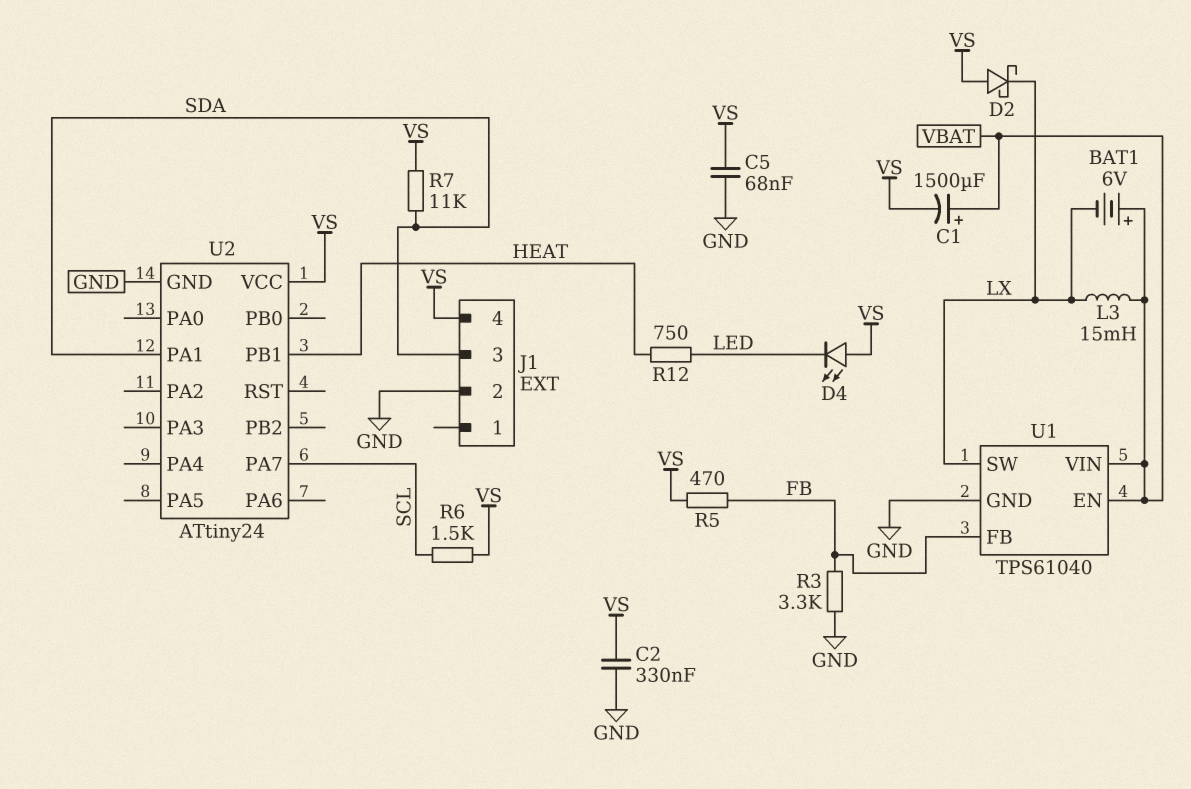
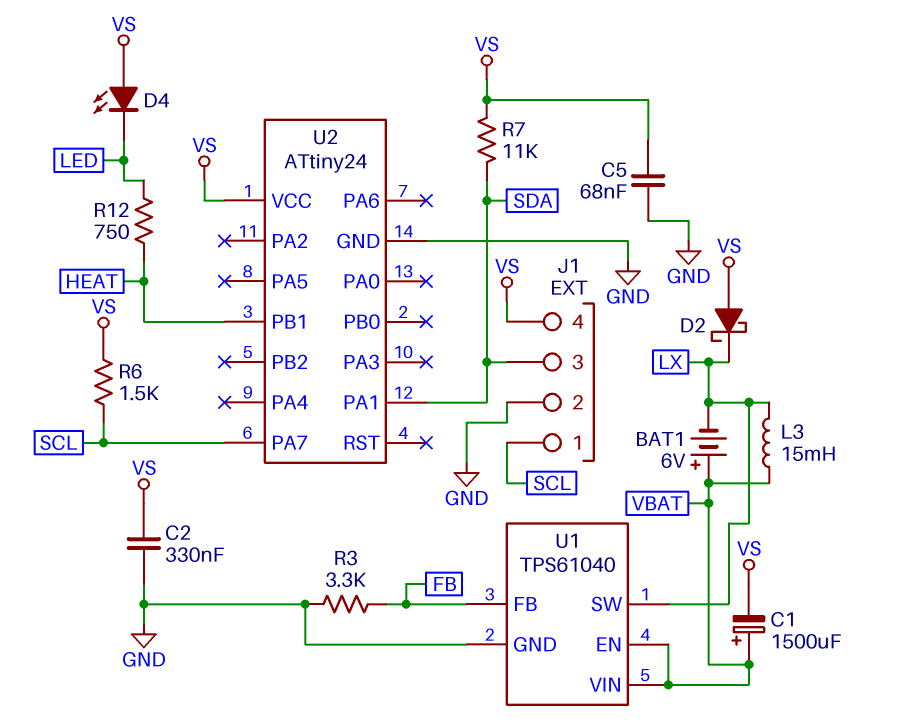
J1 pin 1: none -> SCL
R5: 470 (FB, VS) -> none

